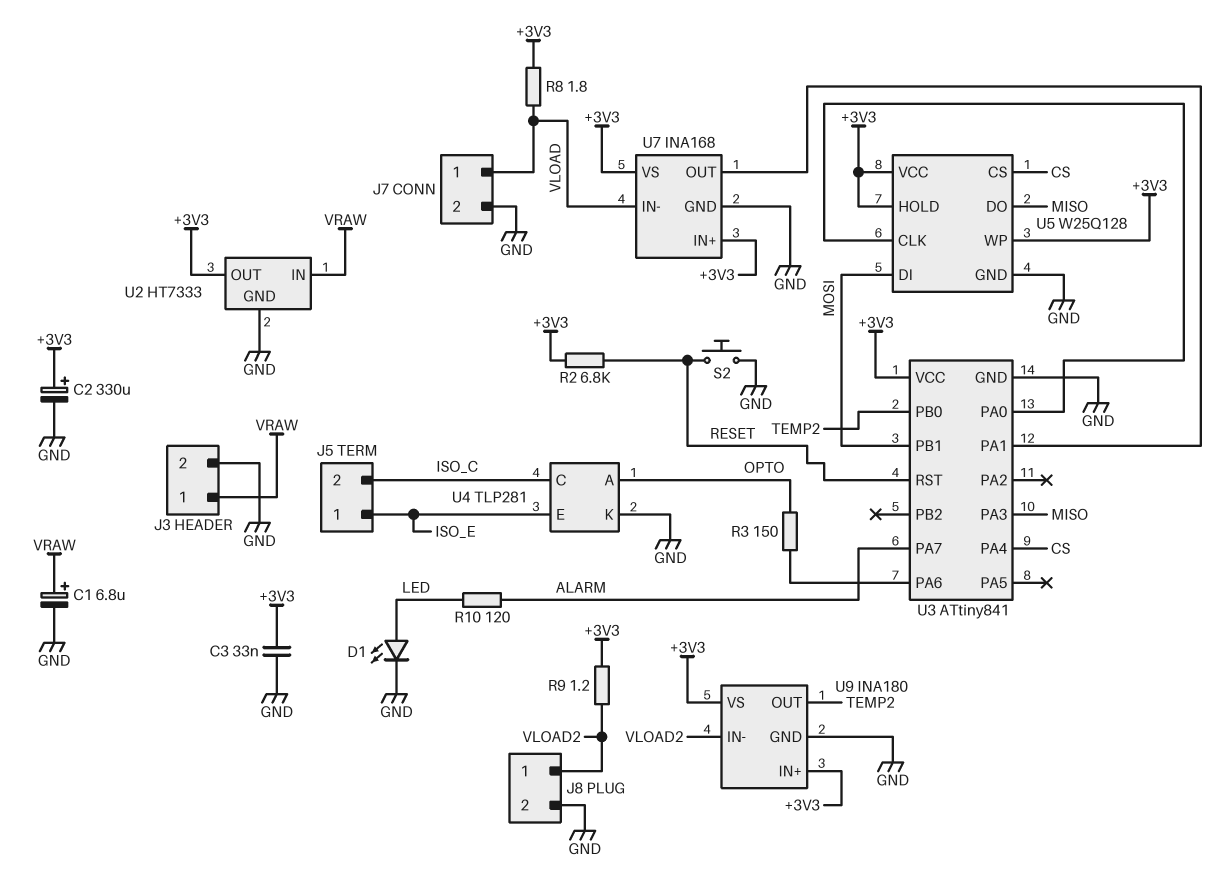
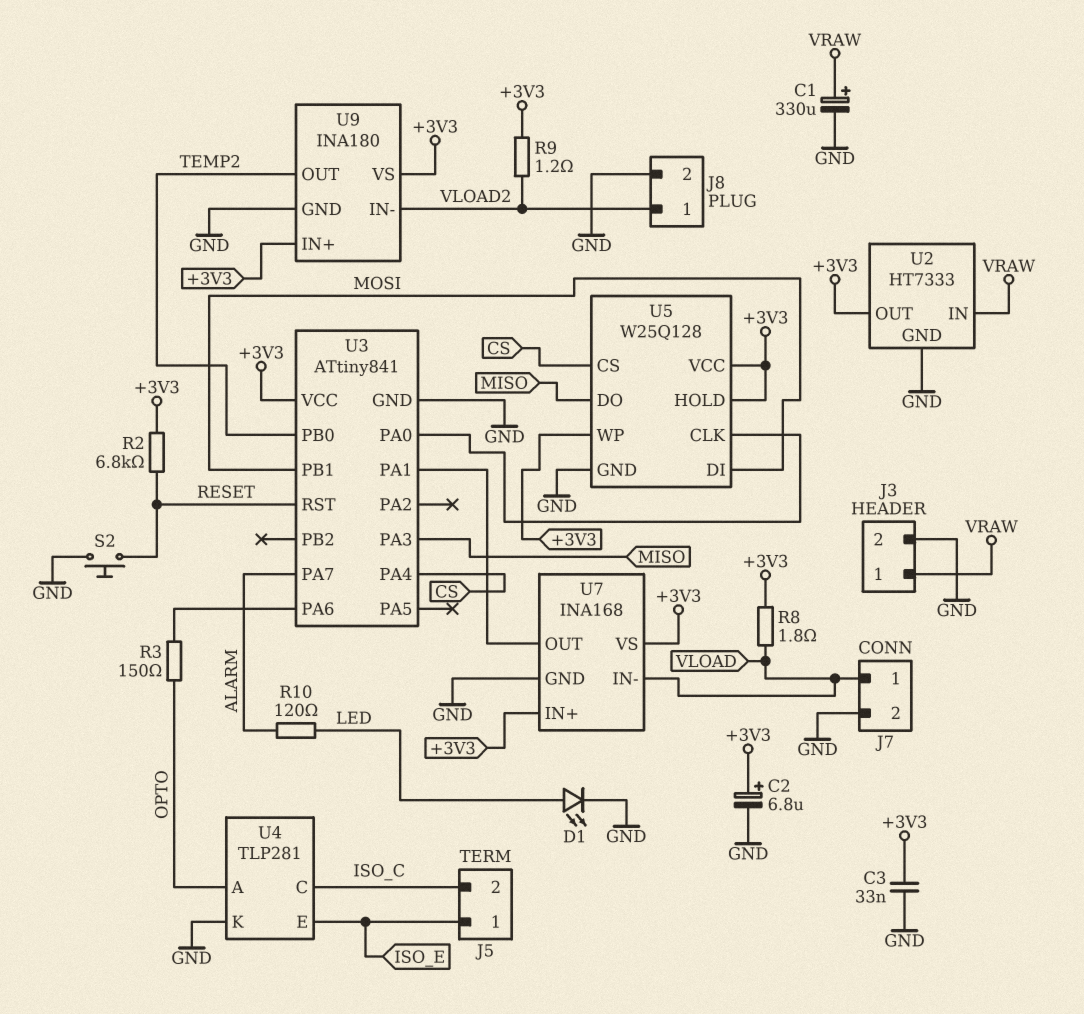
C1: 6.8uF (plus VRAW, minus GND) -> 330uF (plus VRAW, minus GND)
C2: 330uF (plus +3V3, minus GND) -> 6.8uF (plus +3V3, minus GND)

